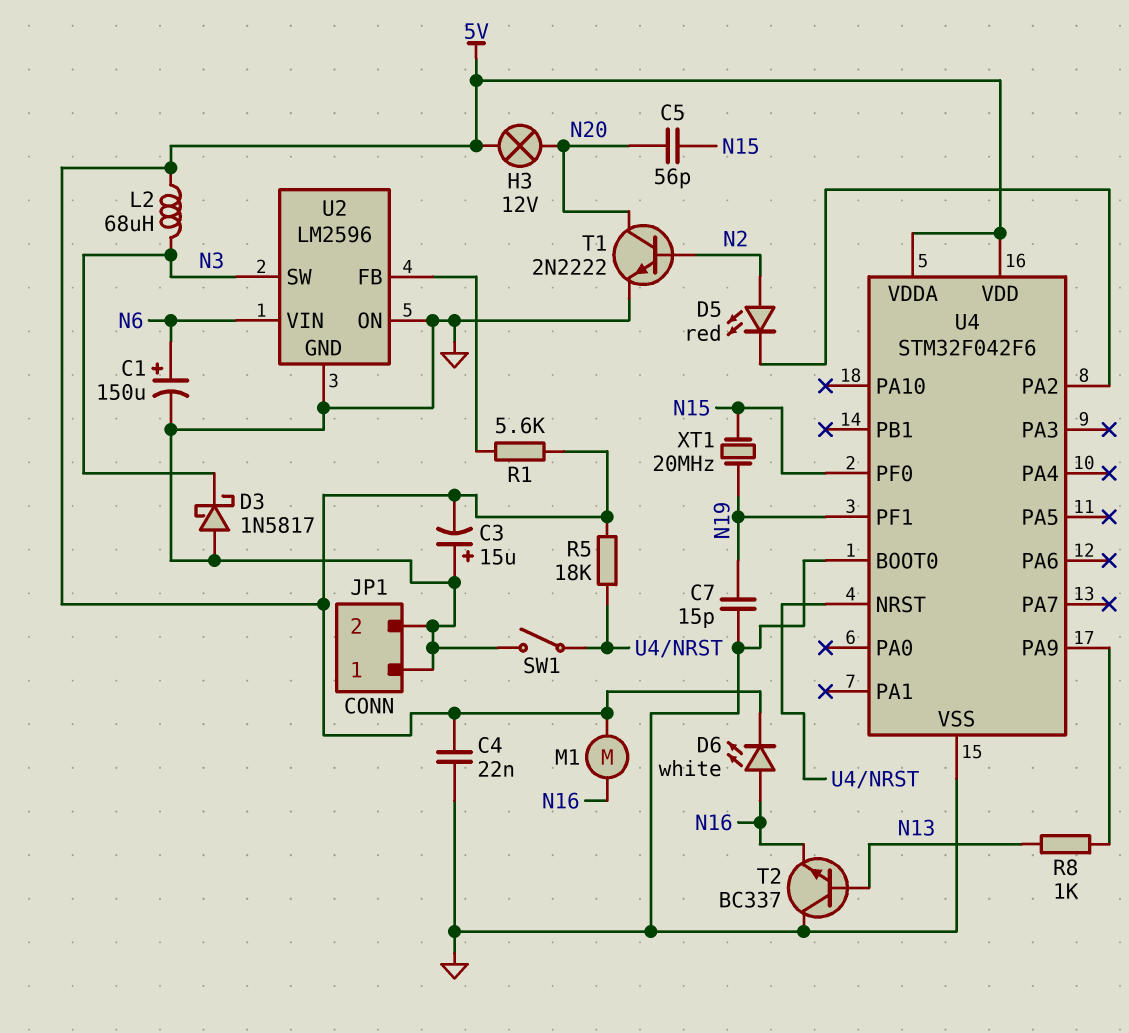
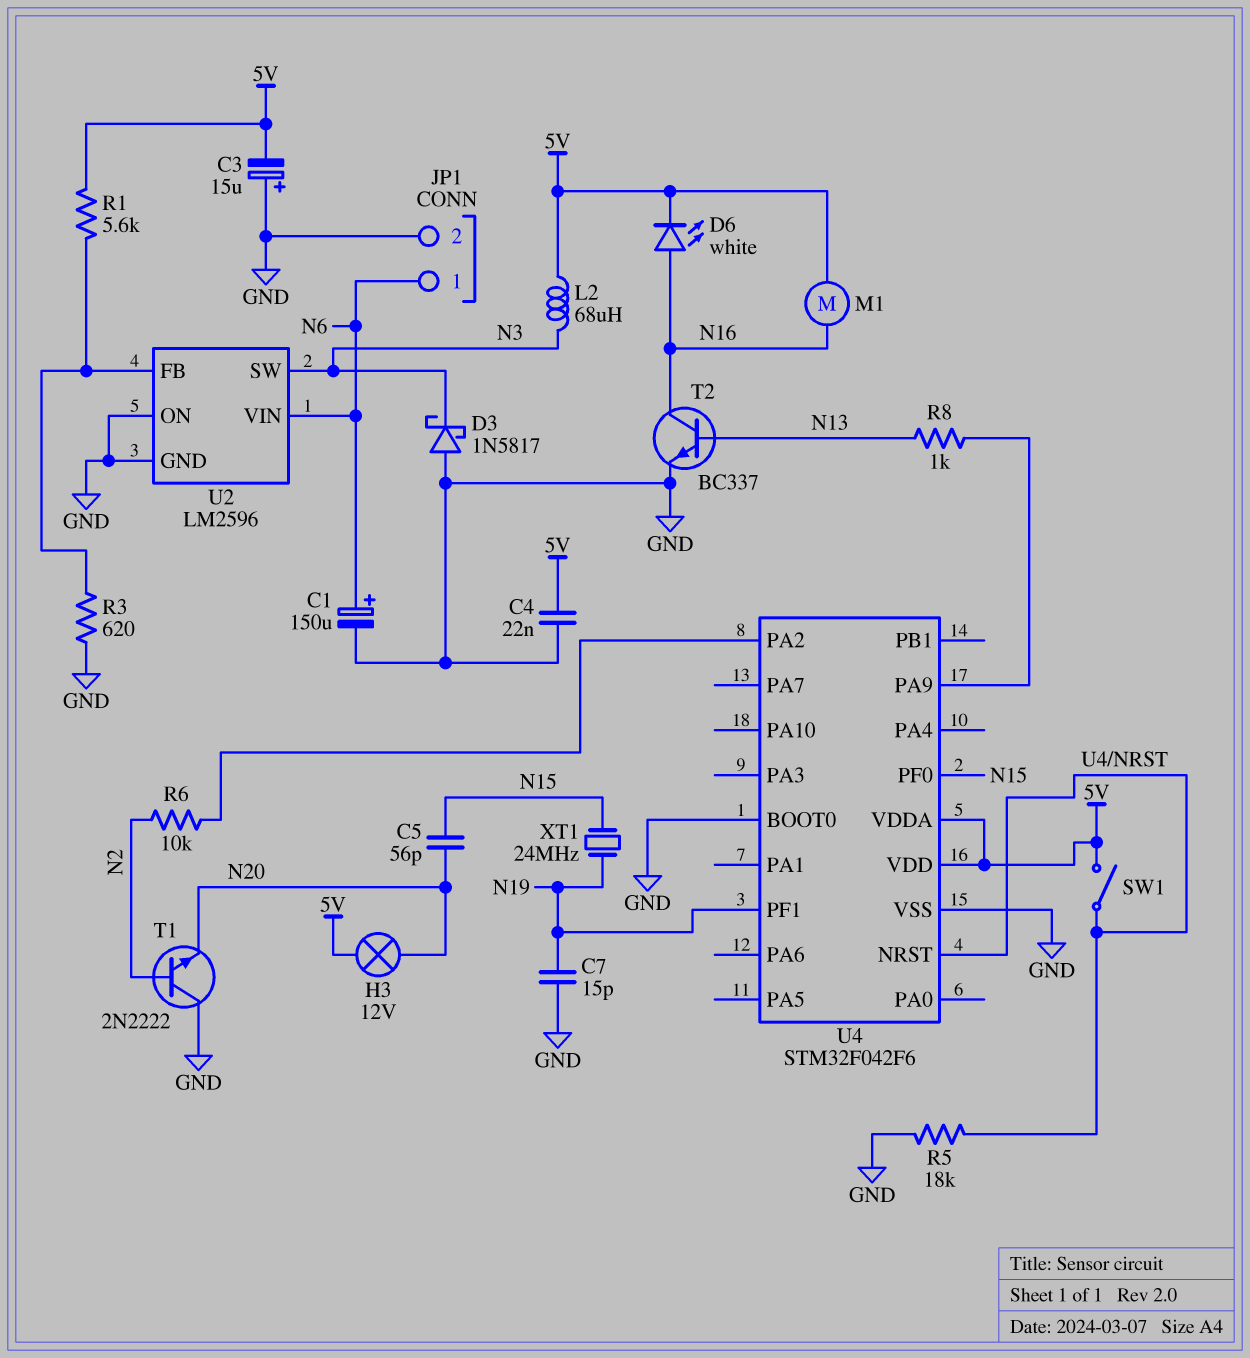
D5: LED red (A N2, K U4/PA2) -> none
JP1 pin 1: GND -> N6
R3: none -> 620 (GND, U2/FB)
R5: 18k (5V, U4/NRST) -> 18k (GND, U4/NRST)
R6: none -> 10k (N2, U4/PA2)
SW1: switch (GND, U4/NRST) -> switch (5V, U4/NRST)
T1: NPN 2N2222 (B N2, C N20, E GND) -> NPN 2N2222 (B N2, C GND, E N20)
T2: NPN BC337 (B N13, C GND, E N16) -> NPN BC337 (B N13, C N16, E GND)
XT1: 20MHz (N15, N19) -> 24MHz (N15, N19)

